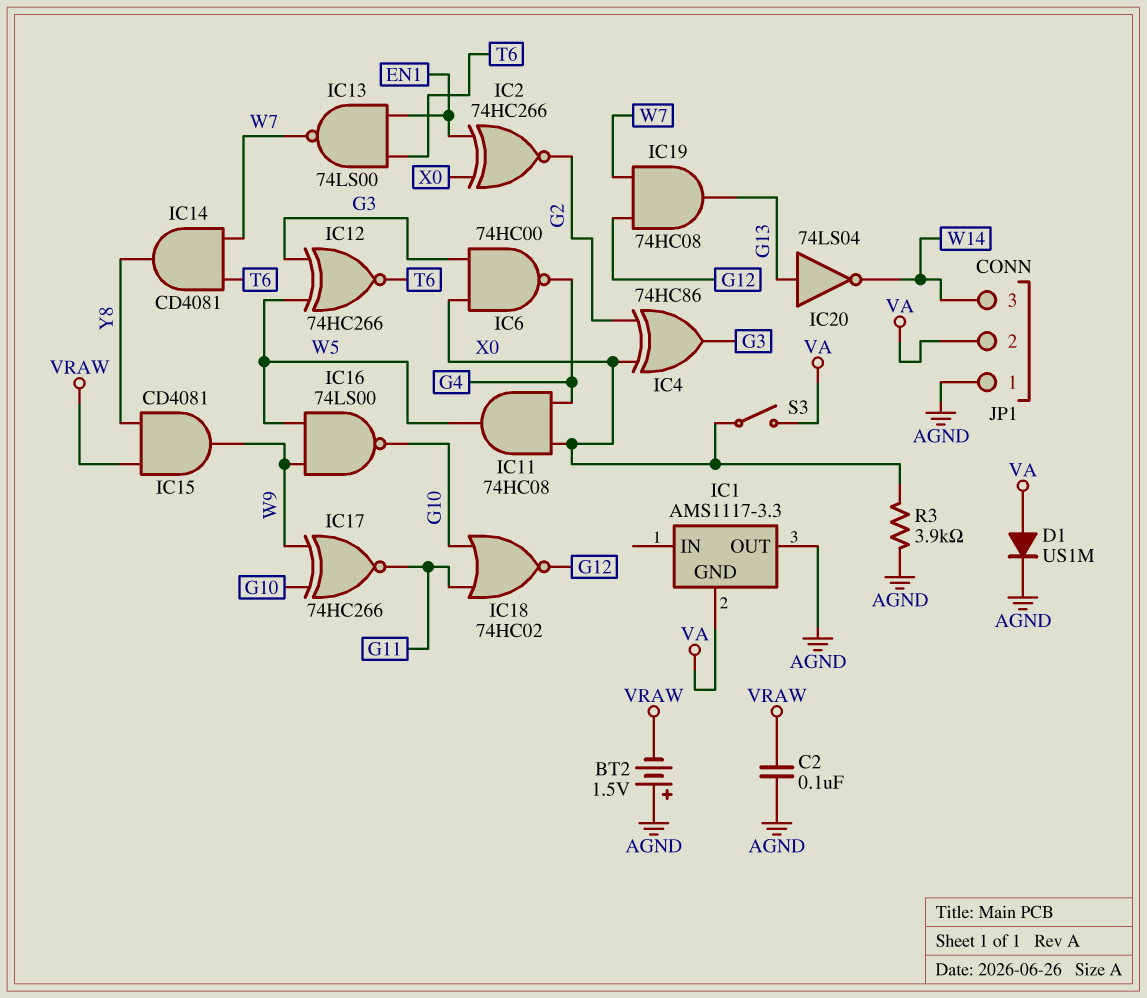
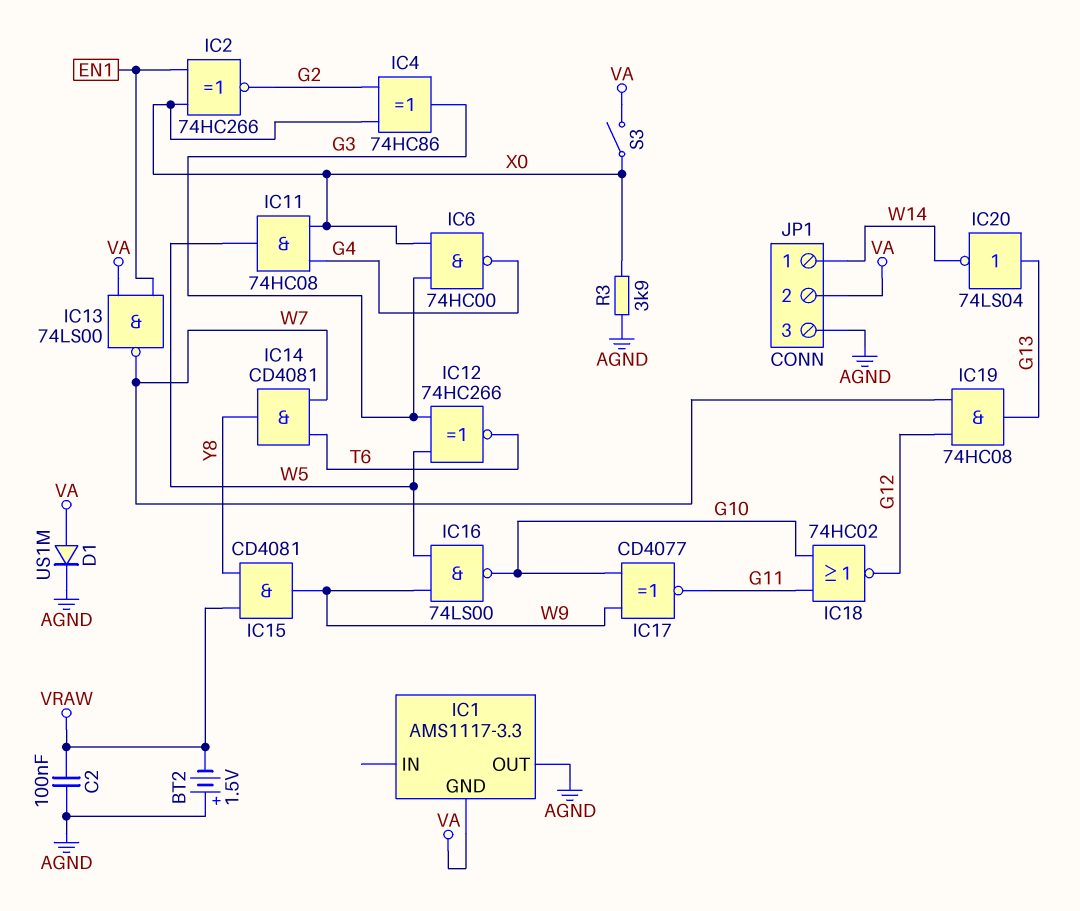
IC13: NAND 74LS00 (in EN1, in T6, out W7) -> NAND 74LS00 (in EN1, in VA, out W7)
IC17: XNOR 74HC266 (in G10, in W9, out G11) -> XNOR CD4077 (in G10, in W9, out G11)
JP1 pin 1: AGND -> W14
JP1 pin 3: W14 -> AGND

